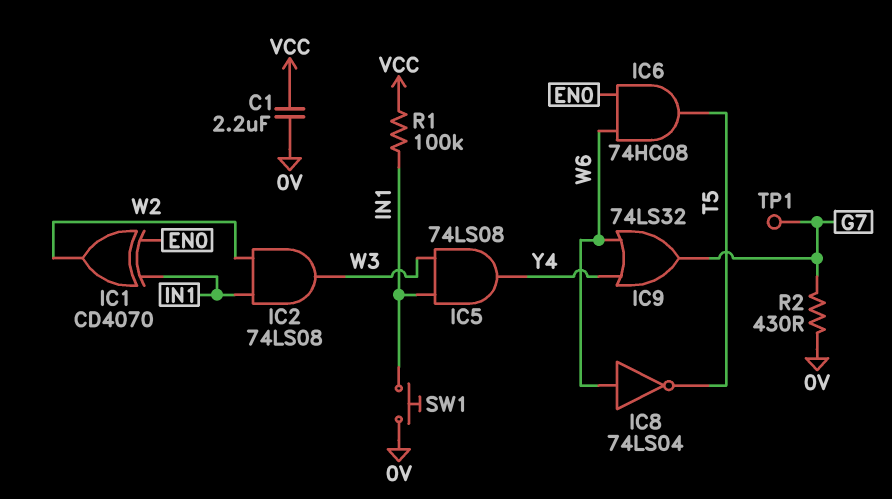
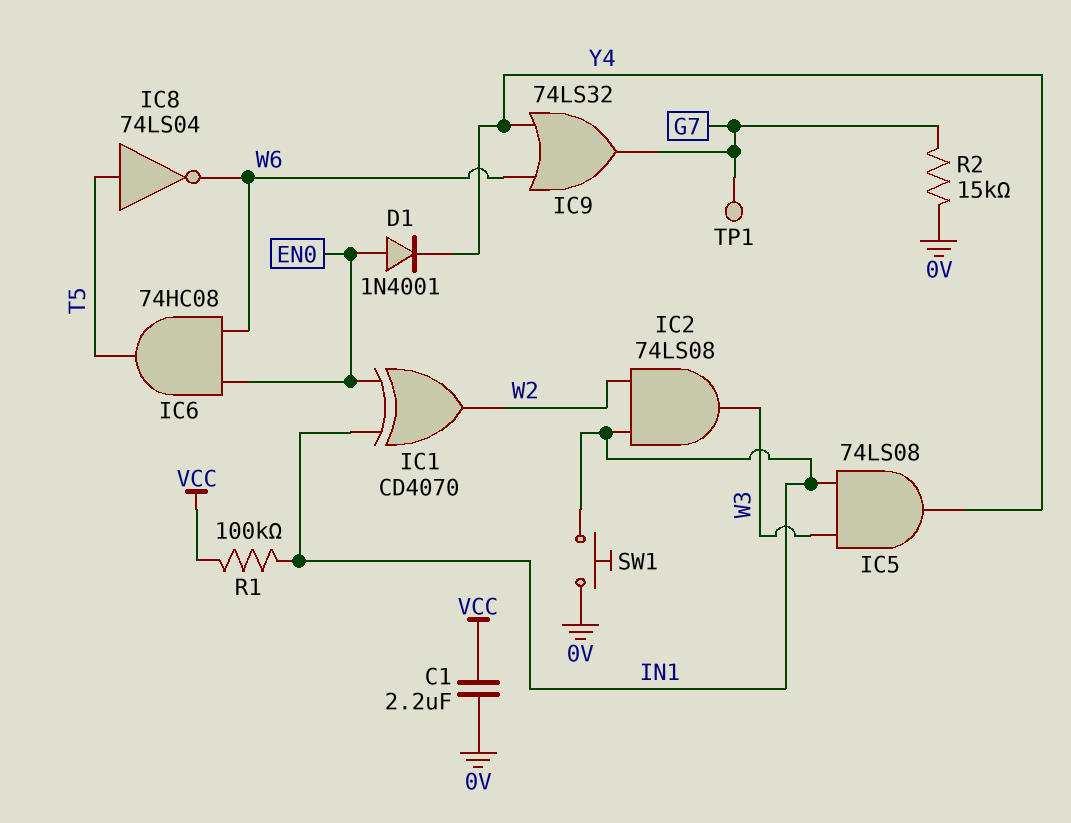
D1: none -> diode 1N4001 (A EN0, K Y4)
IC8: NOT 74LS04 (in W6, out T5) -> NOT 74LS04 (in T5, out W6)
R2: 430 (0V, G7) -> 15k (0V, G7)

